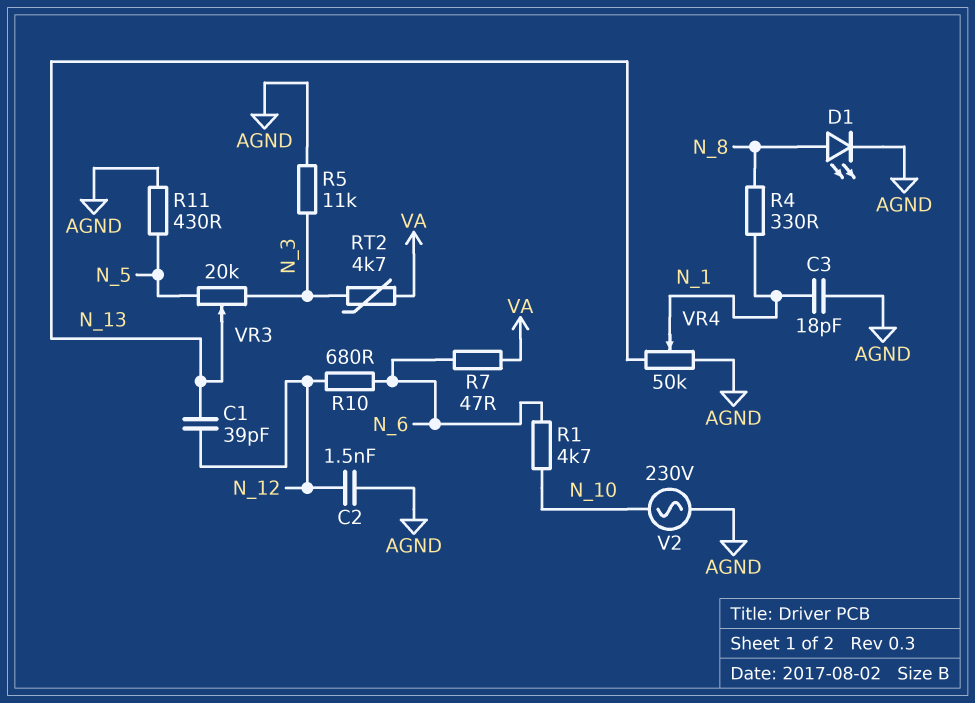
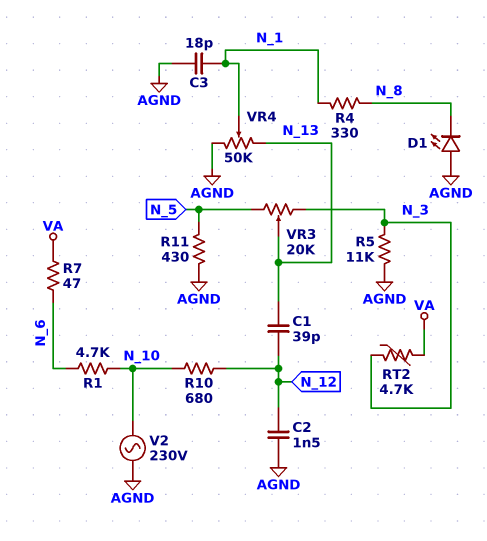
D1: LED (A N_8, K AGND) -> LED (A AGND, K N_8)
R10: 680 (N_6, N_12) -> 680 (N_10, N_12)

